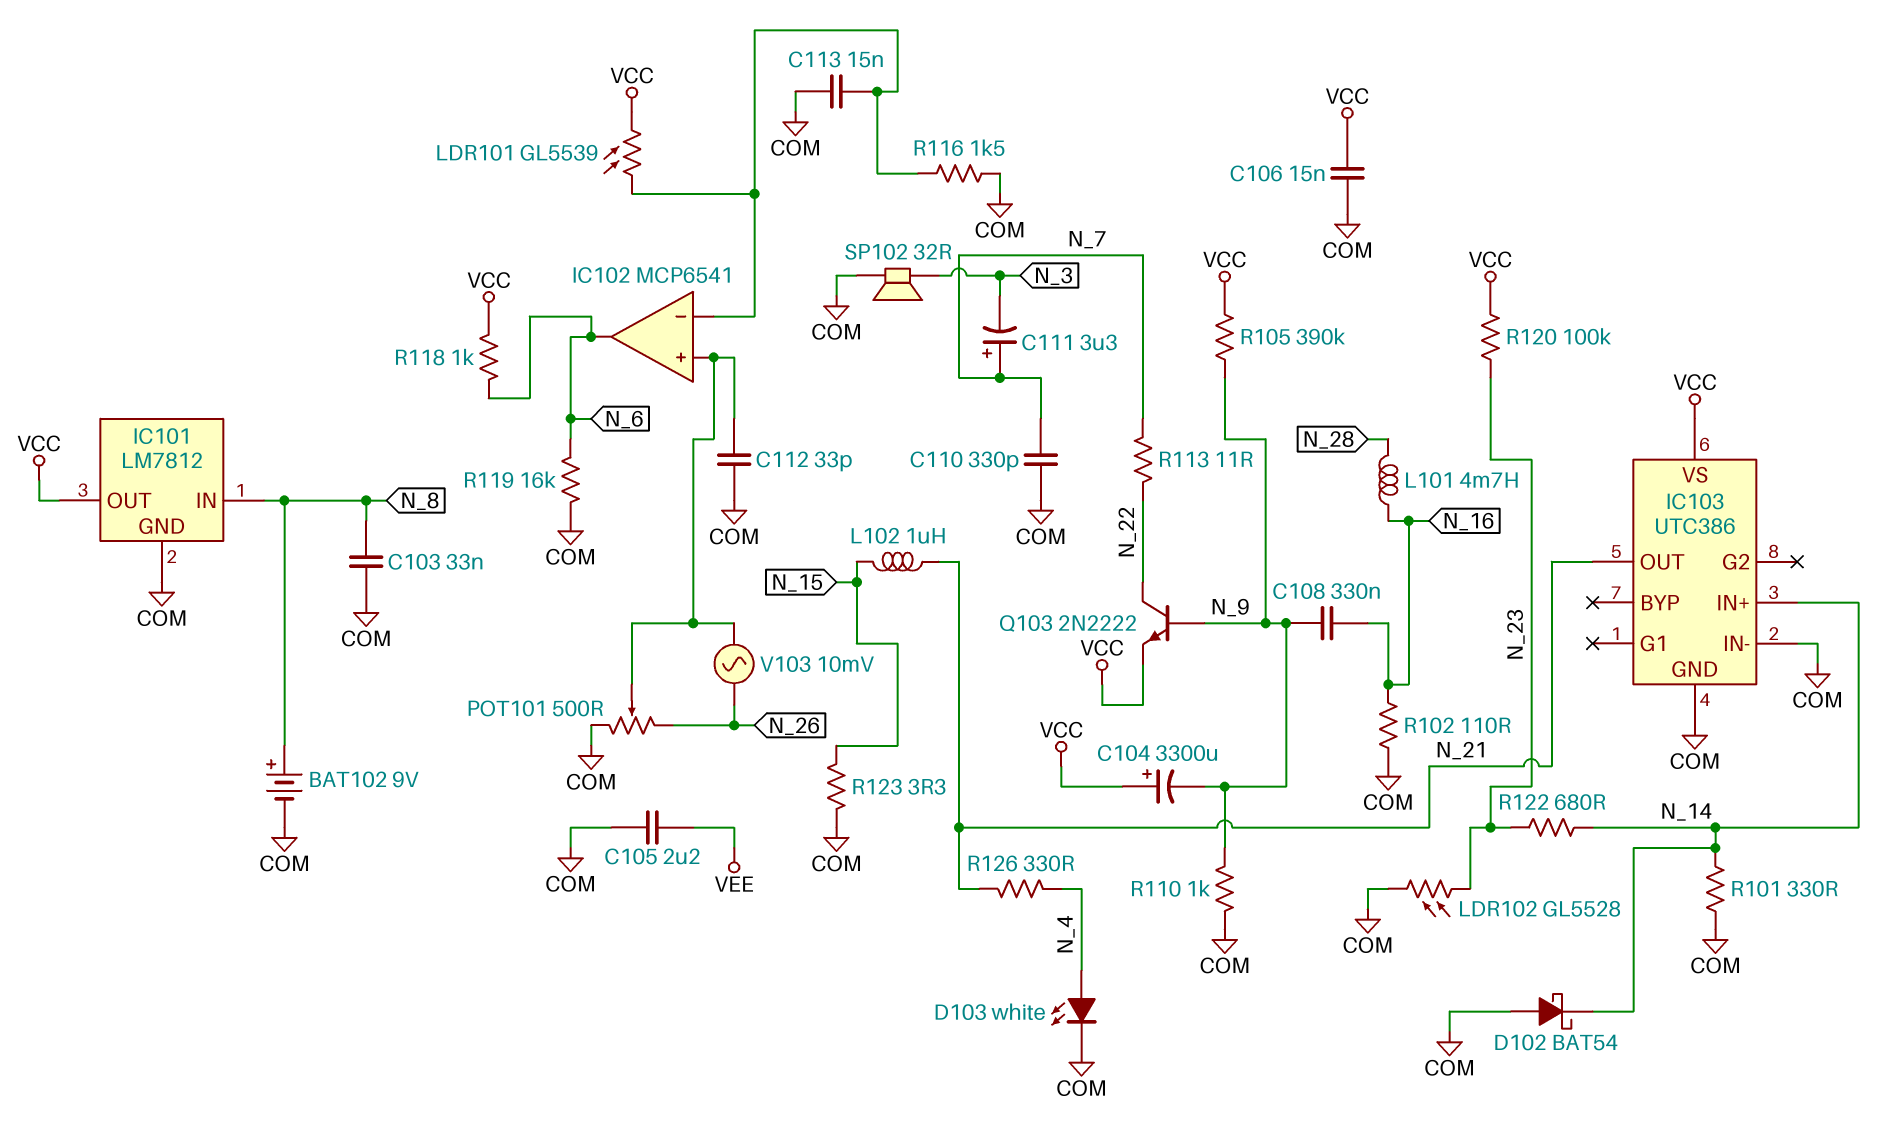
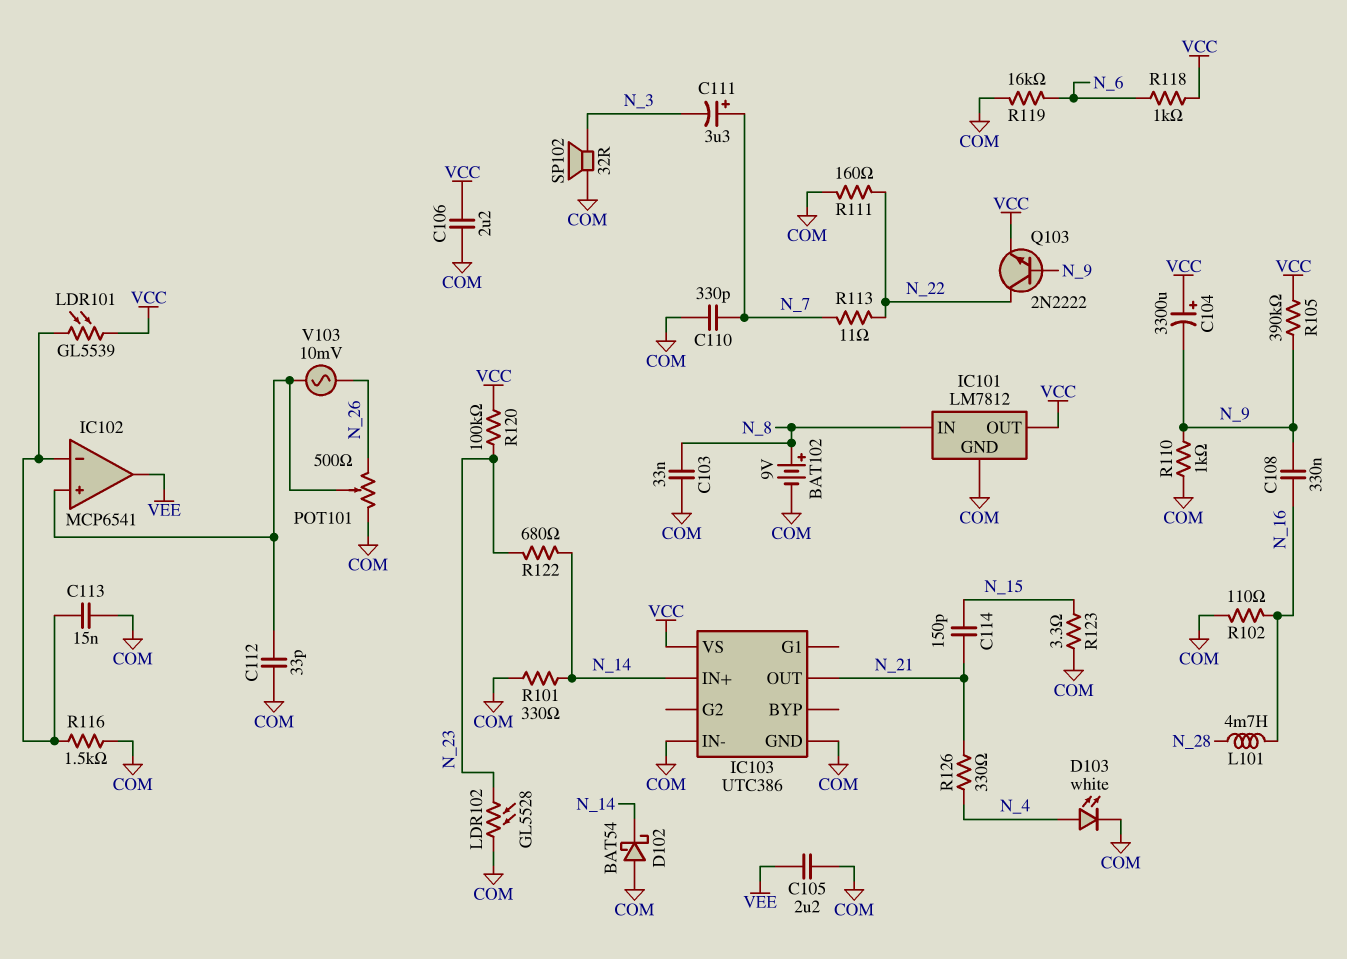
C106: 15nF (COM, VCC) -> 2.2uF (COM, VCC)
C114: none -> 150pF (N_15, N_21)
IC102 pin out: N_6 -> VEE
L102: 1uH (N_15, N_21) -> none
R111: none -> 160 (COM, N_22)

